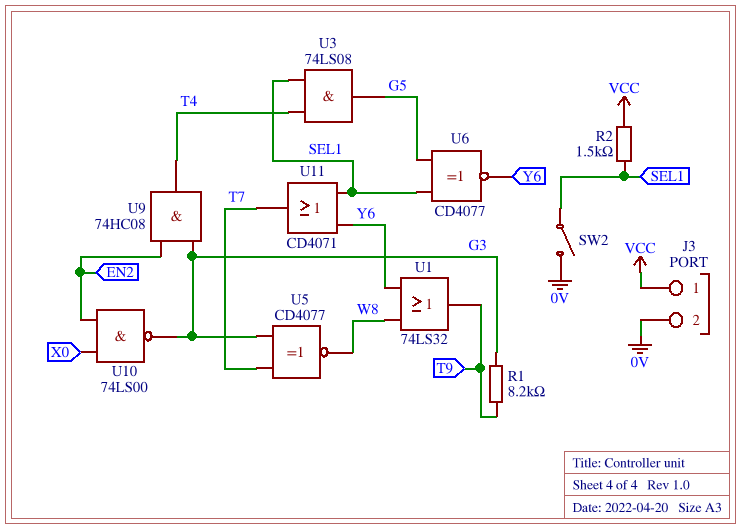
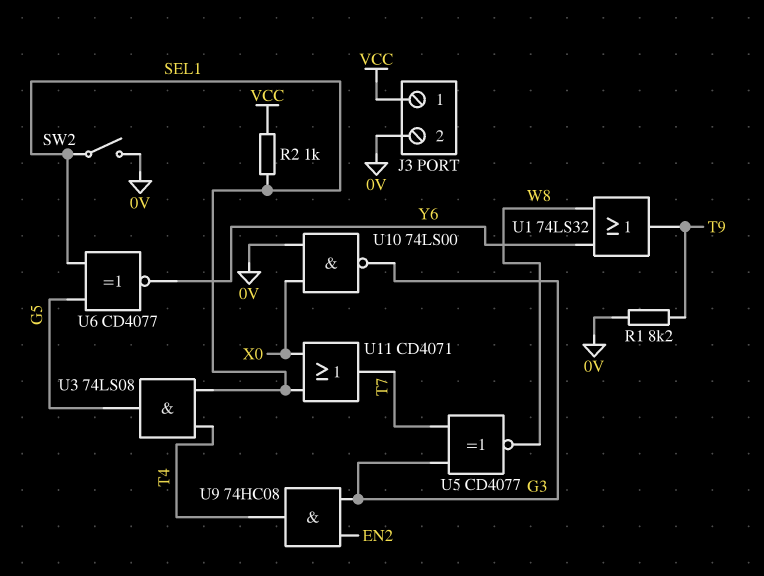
R1: 8.2k (G3, T9) -> 8.2k (0V, T9)
R2: 1.5k (SEL1, VCC) -> 1k (SEL1, VCC)
U10: NAND 74LS00 (in EN2, in X0, out G3) -> NAND 74LS00 (in 0V, in X0, out G3)
U11: OR CD4071 (in SEL1, in Y6, out T7) -> OR CD4071 (in SEL1, in X0, out T7)

